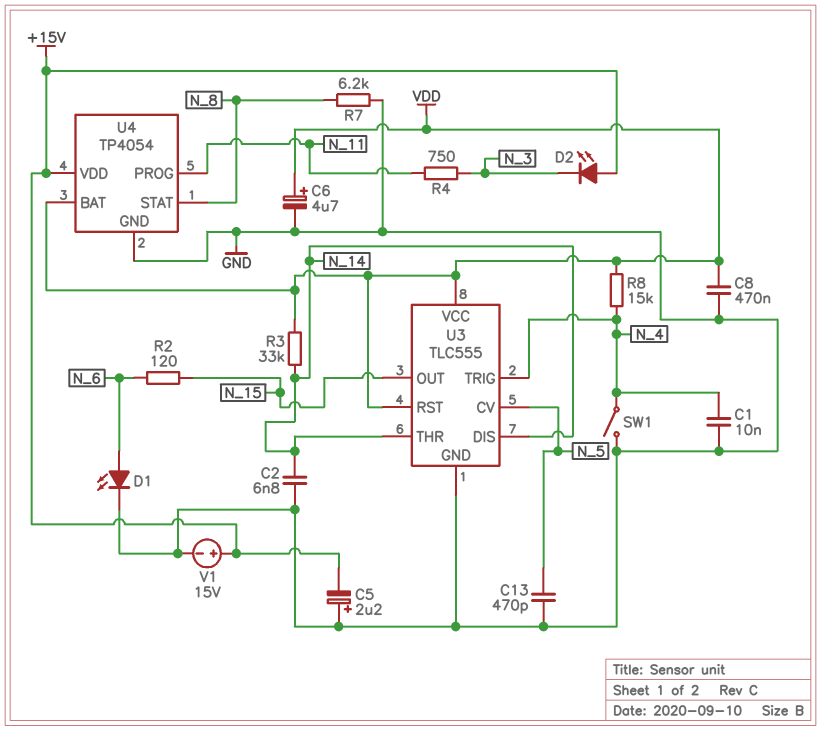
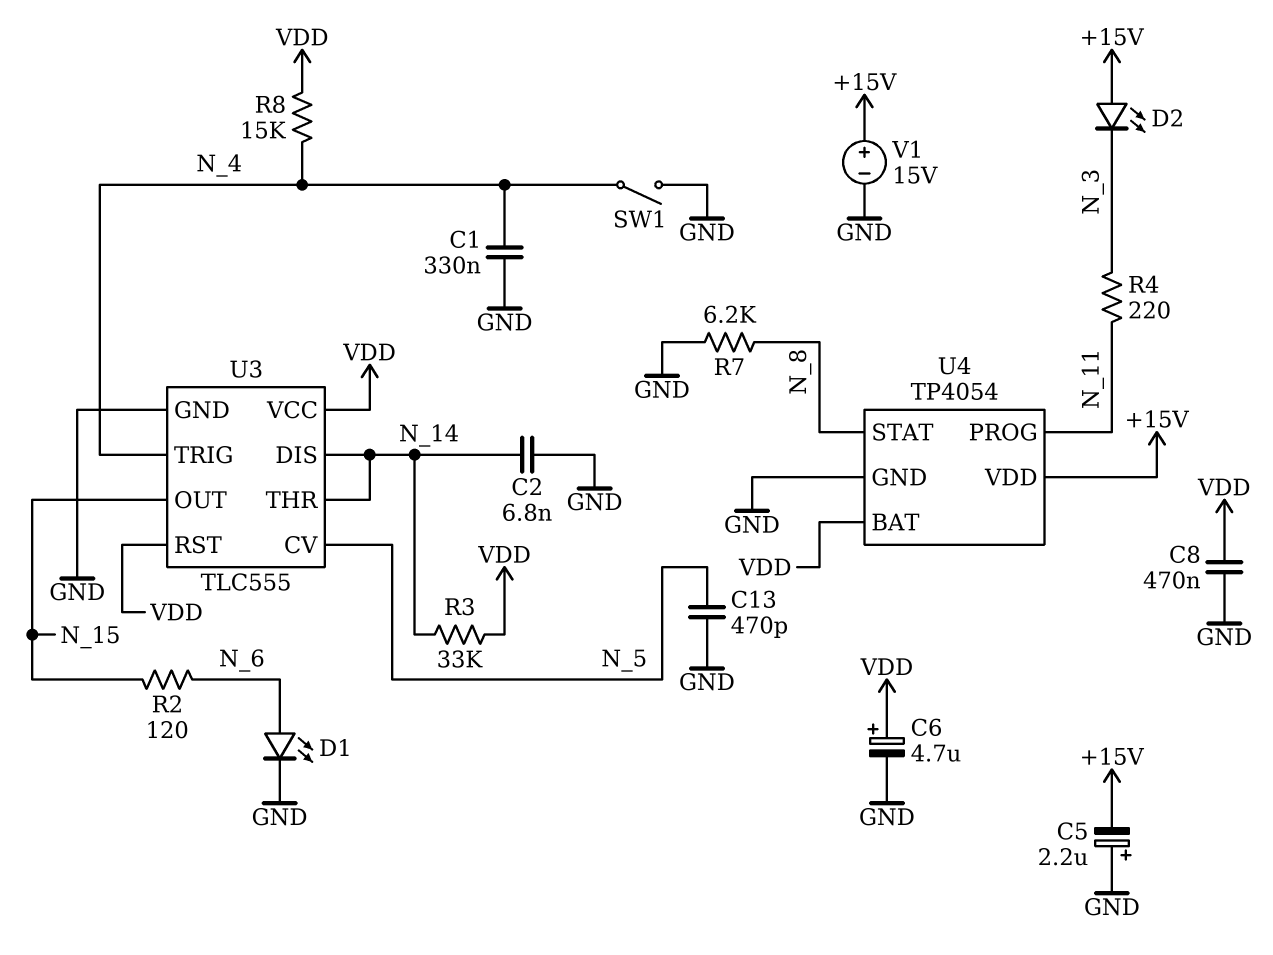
C1: 10nF (GND, N_4) -> 330nF (GND, N_4)
R4: 750 (N_3, N_11) -> 220 (N_3, N_11)

